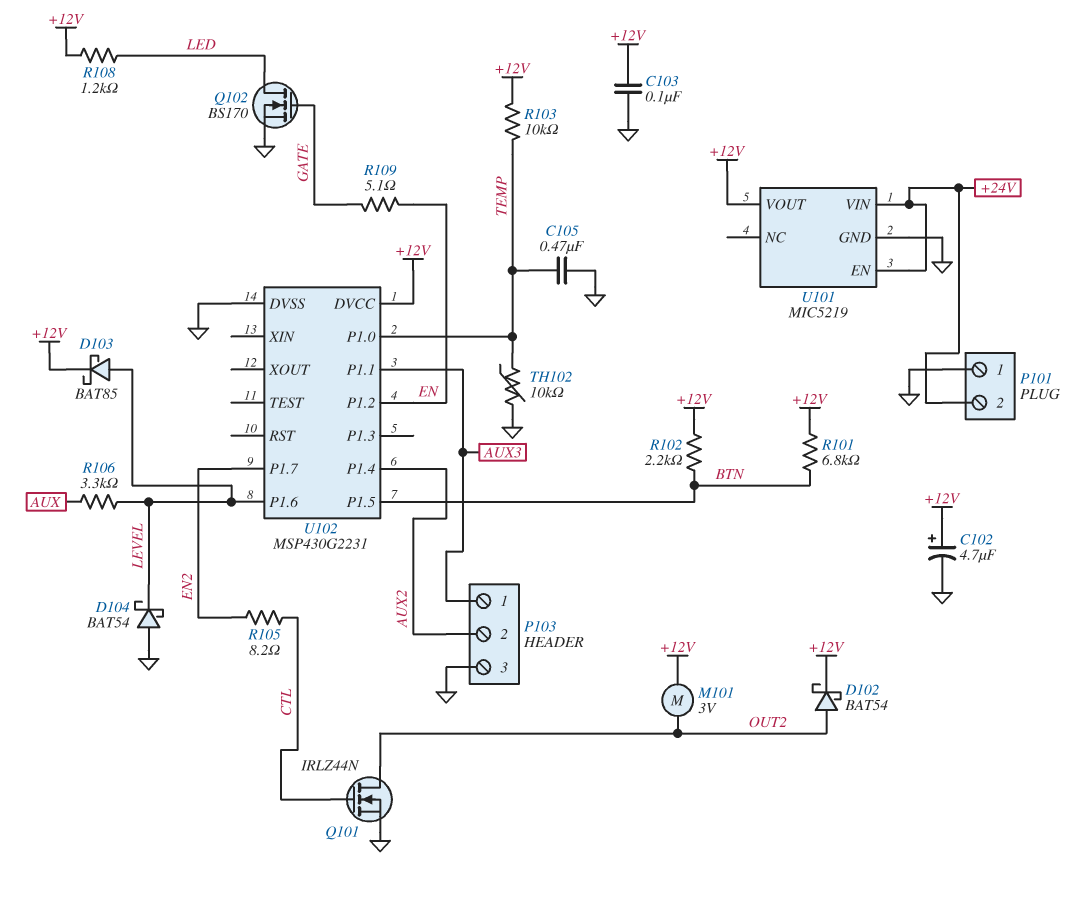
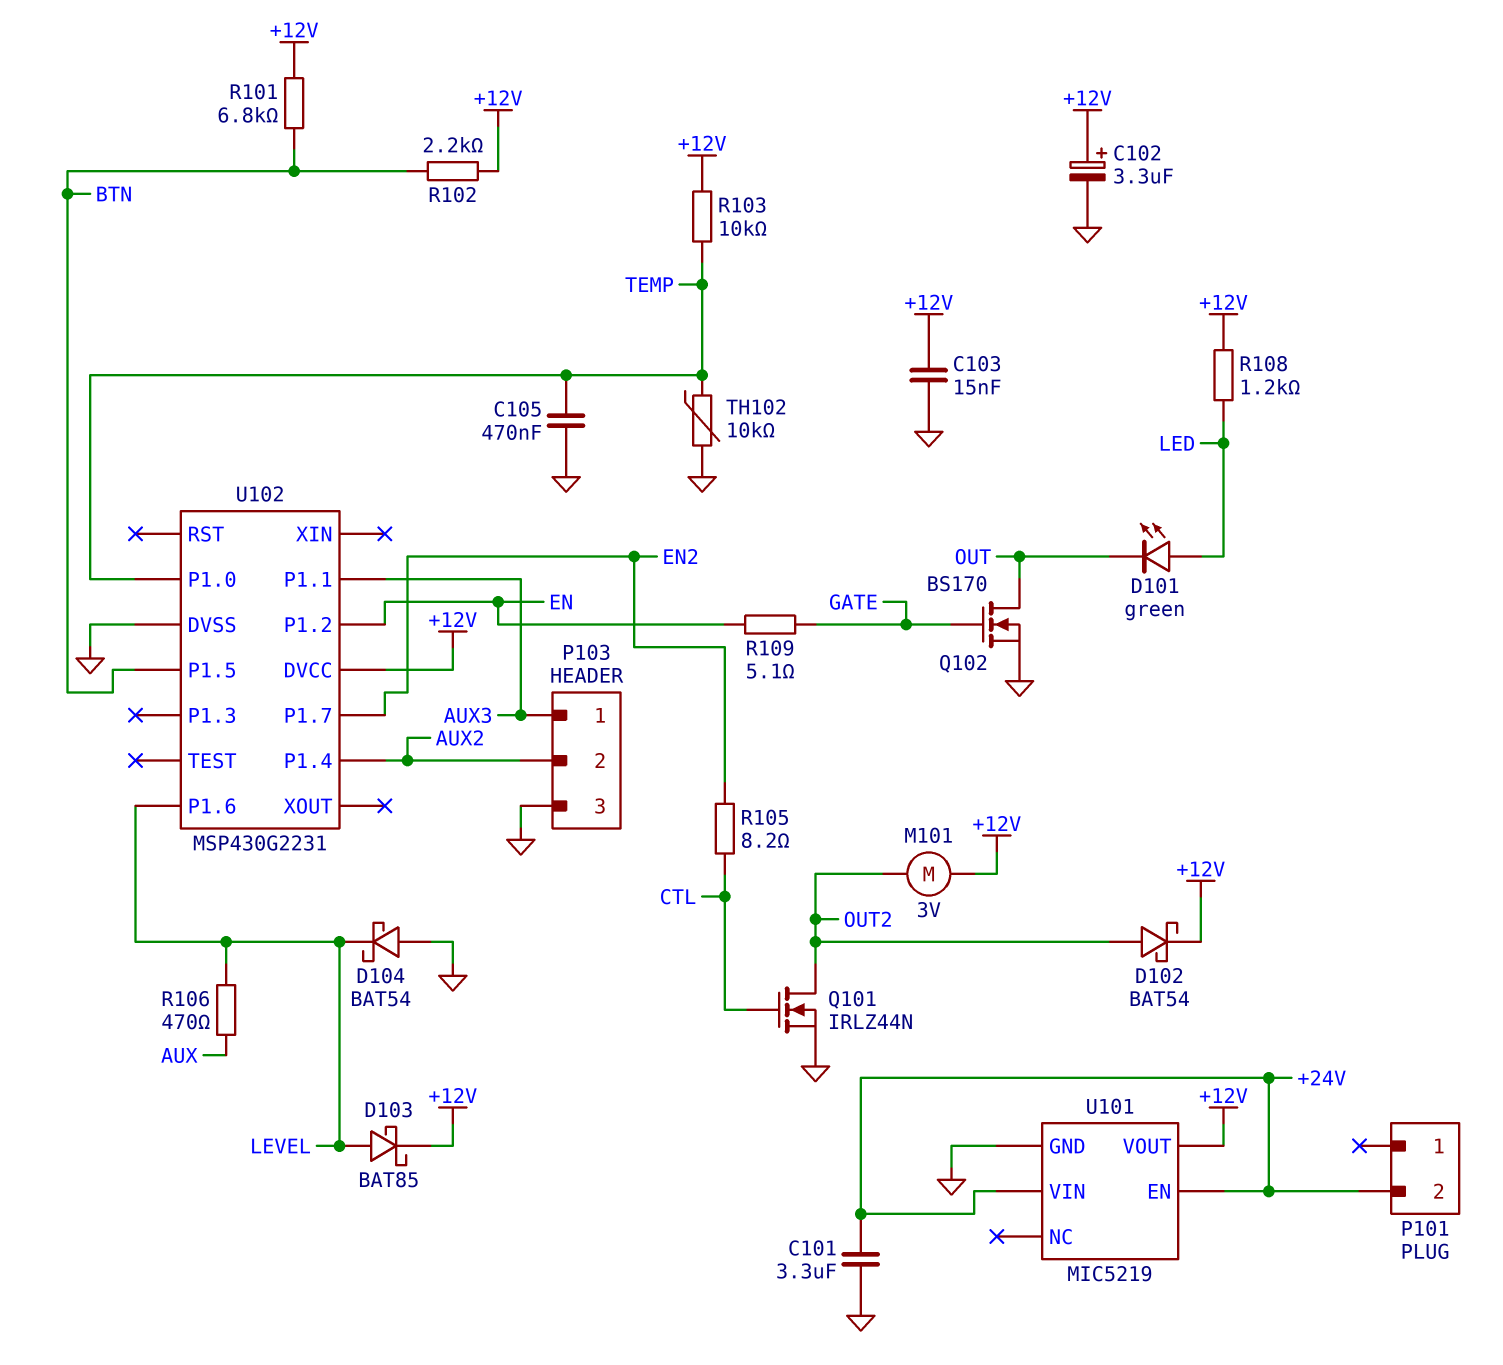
C101: none -> 3.3uF (+24V, GND)
C102: 4.7uF (plus +12V, minus GND) -> 3.3uF (plus +12V, minus GND)
C103: 100nF (+12V, GND) -> 15nF (+12V, GND)
D101: none -> LED green (A LED, K OUT)
P101 pin 1: GND -> none
Q102: NMOS BS170 (G GATE, D LED, S GND) -> NMOS BS170 (G GATE, D OUT, S GND)
R106: 3.3k (AUX, LEVEL) -> 470 (AUX, LEVEL)

